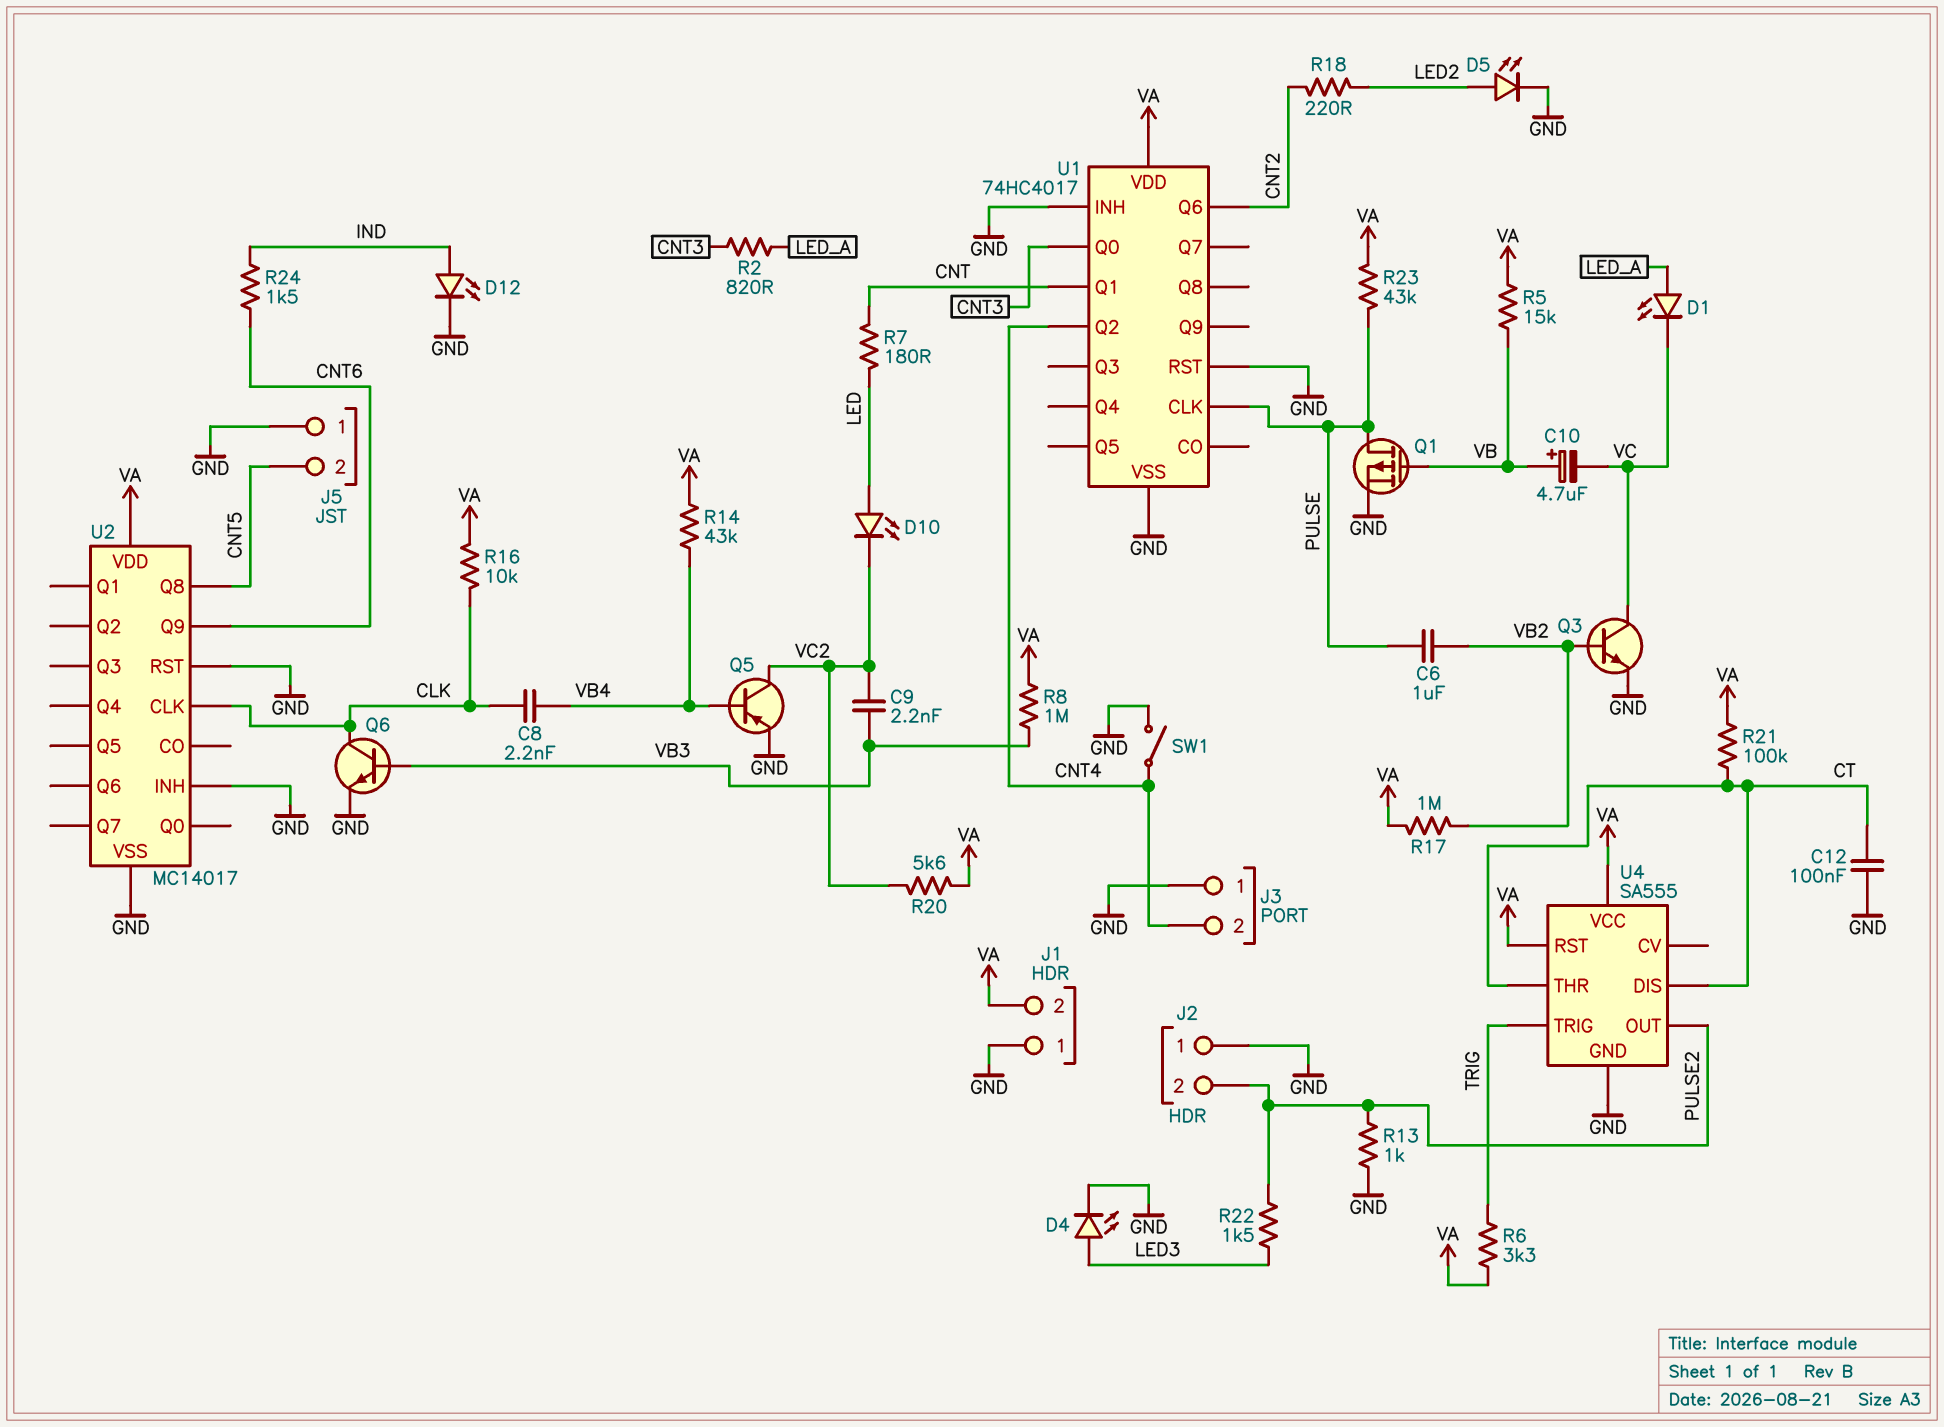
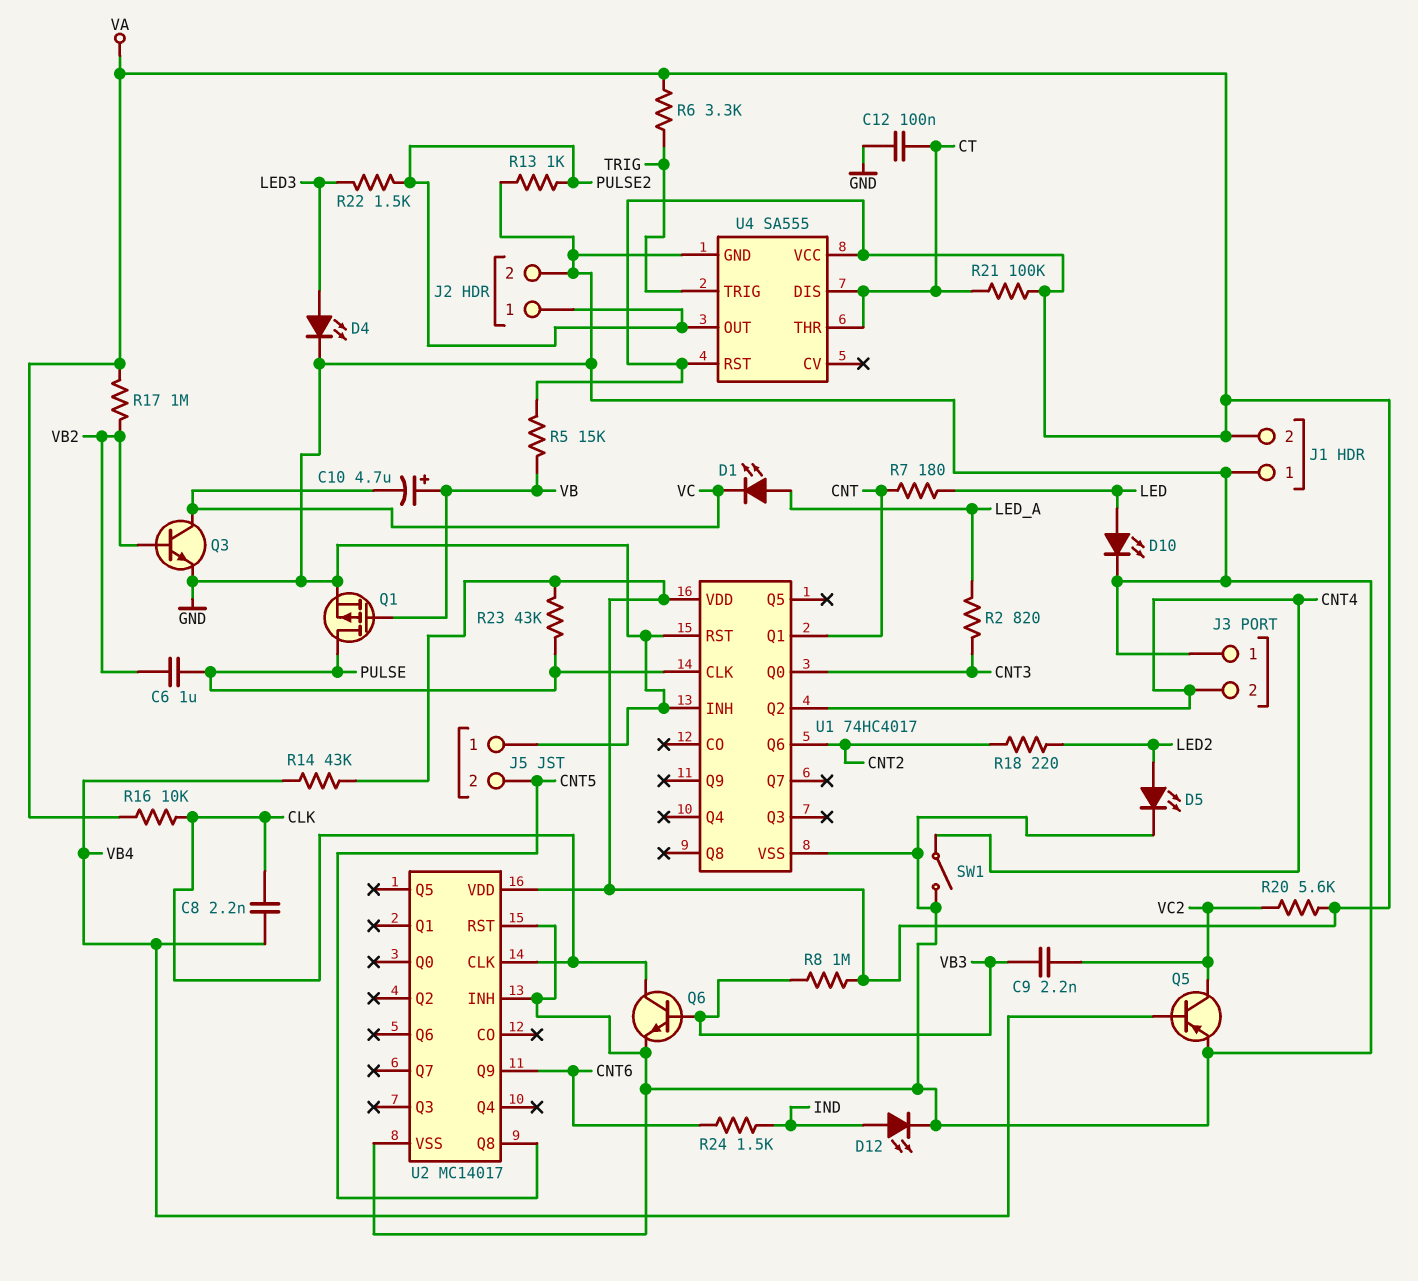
D10: LED (A LED, K VC2) -> LED (A LED, K GND)
J2 pin 1: GND -> PULSE2
J2 pin 2: PULSE2 -> GND

